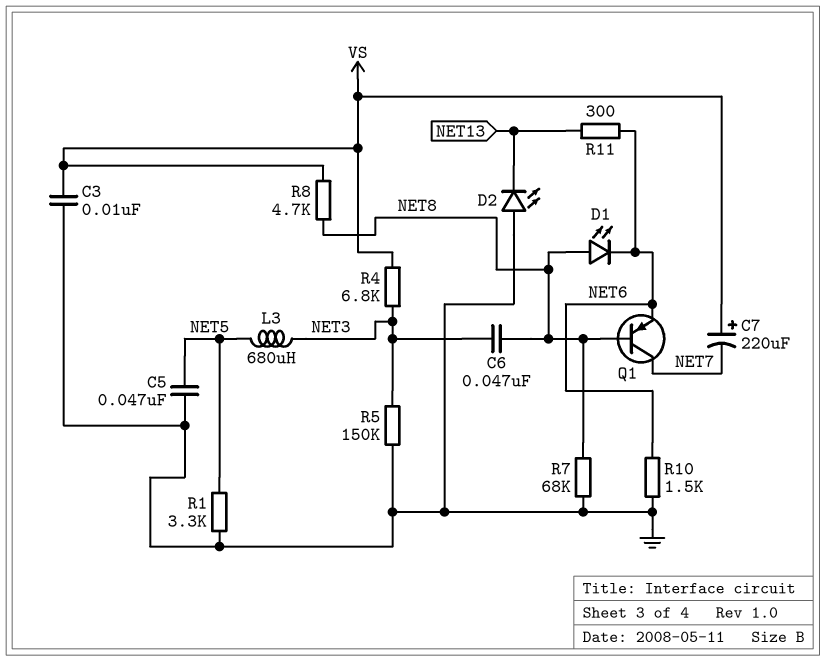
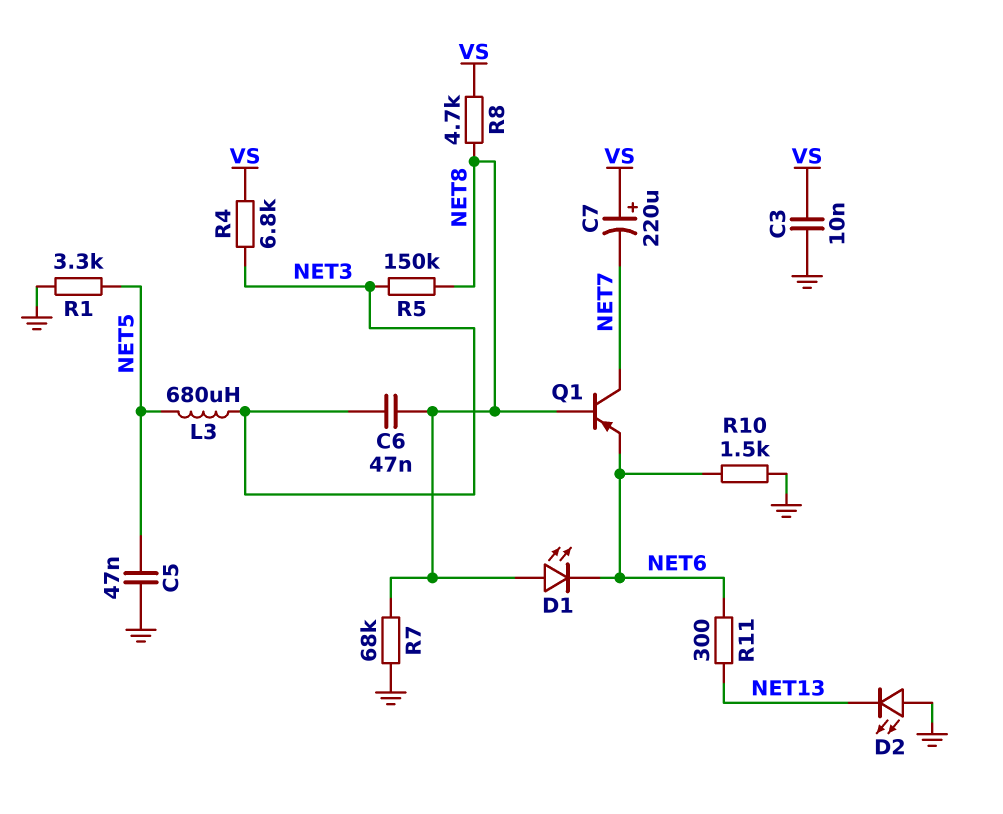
R5: 150k (GND, NET3) -> 150k (NET3, NET8)

